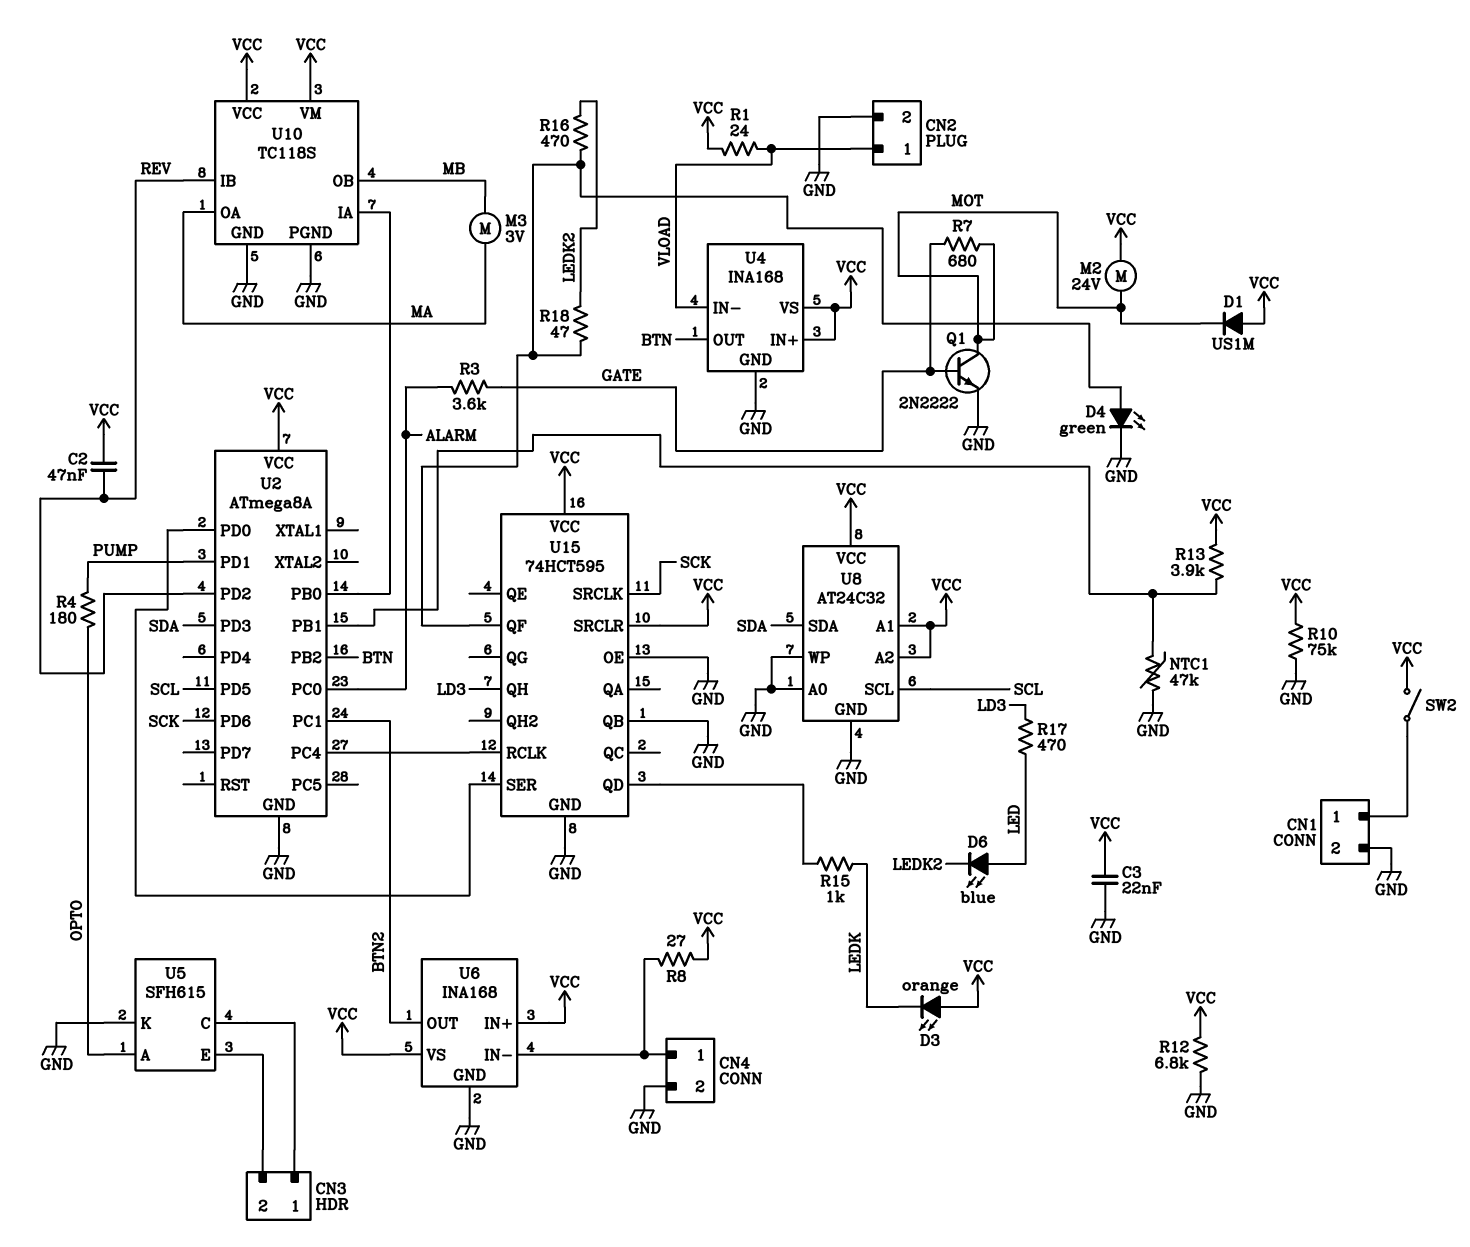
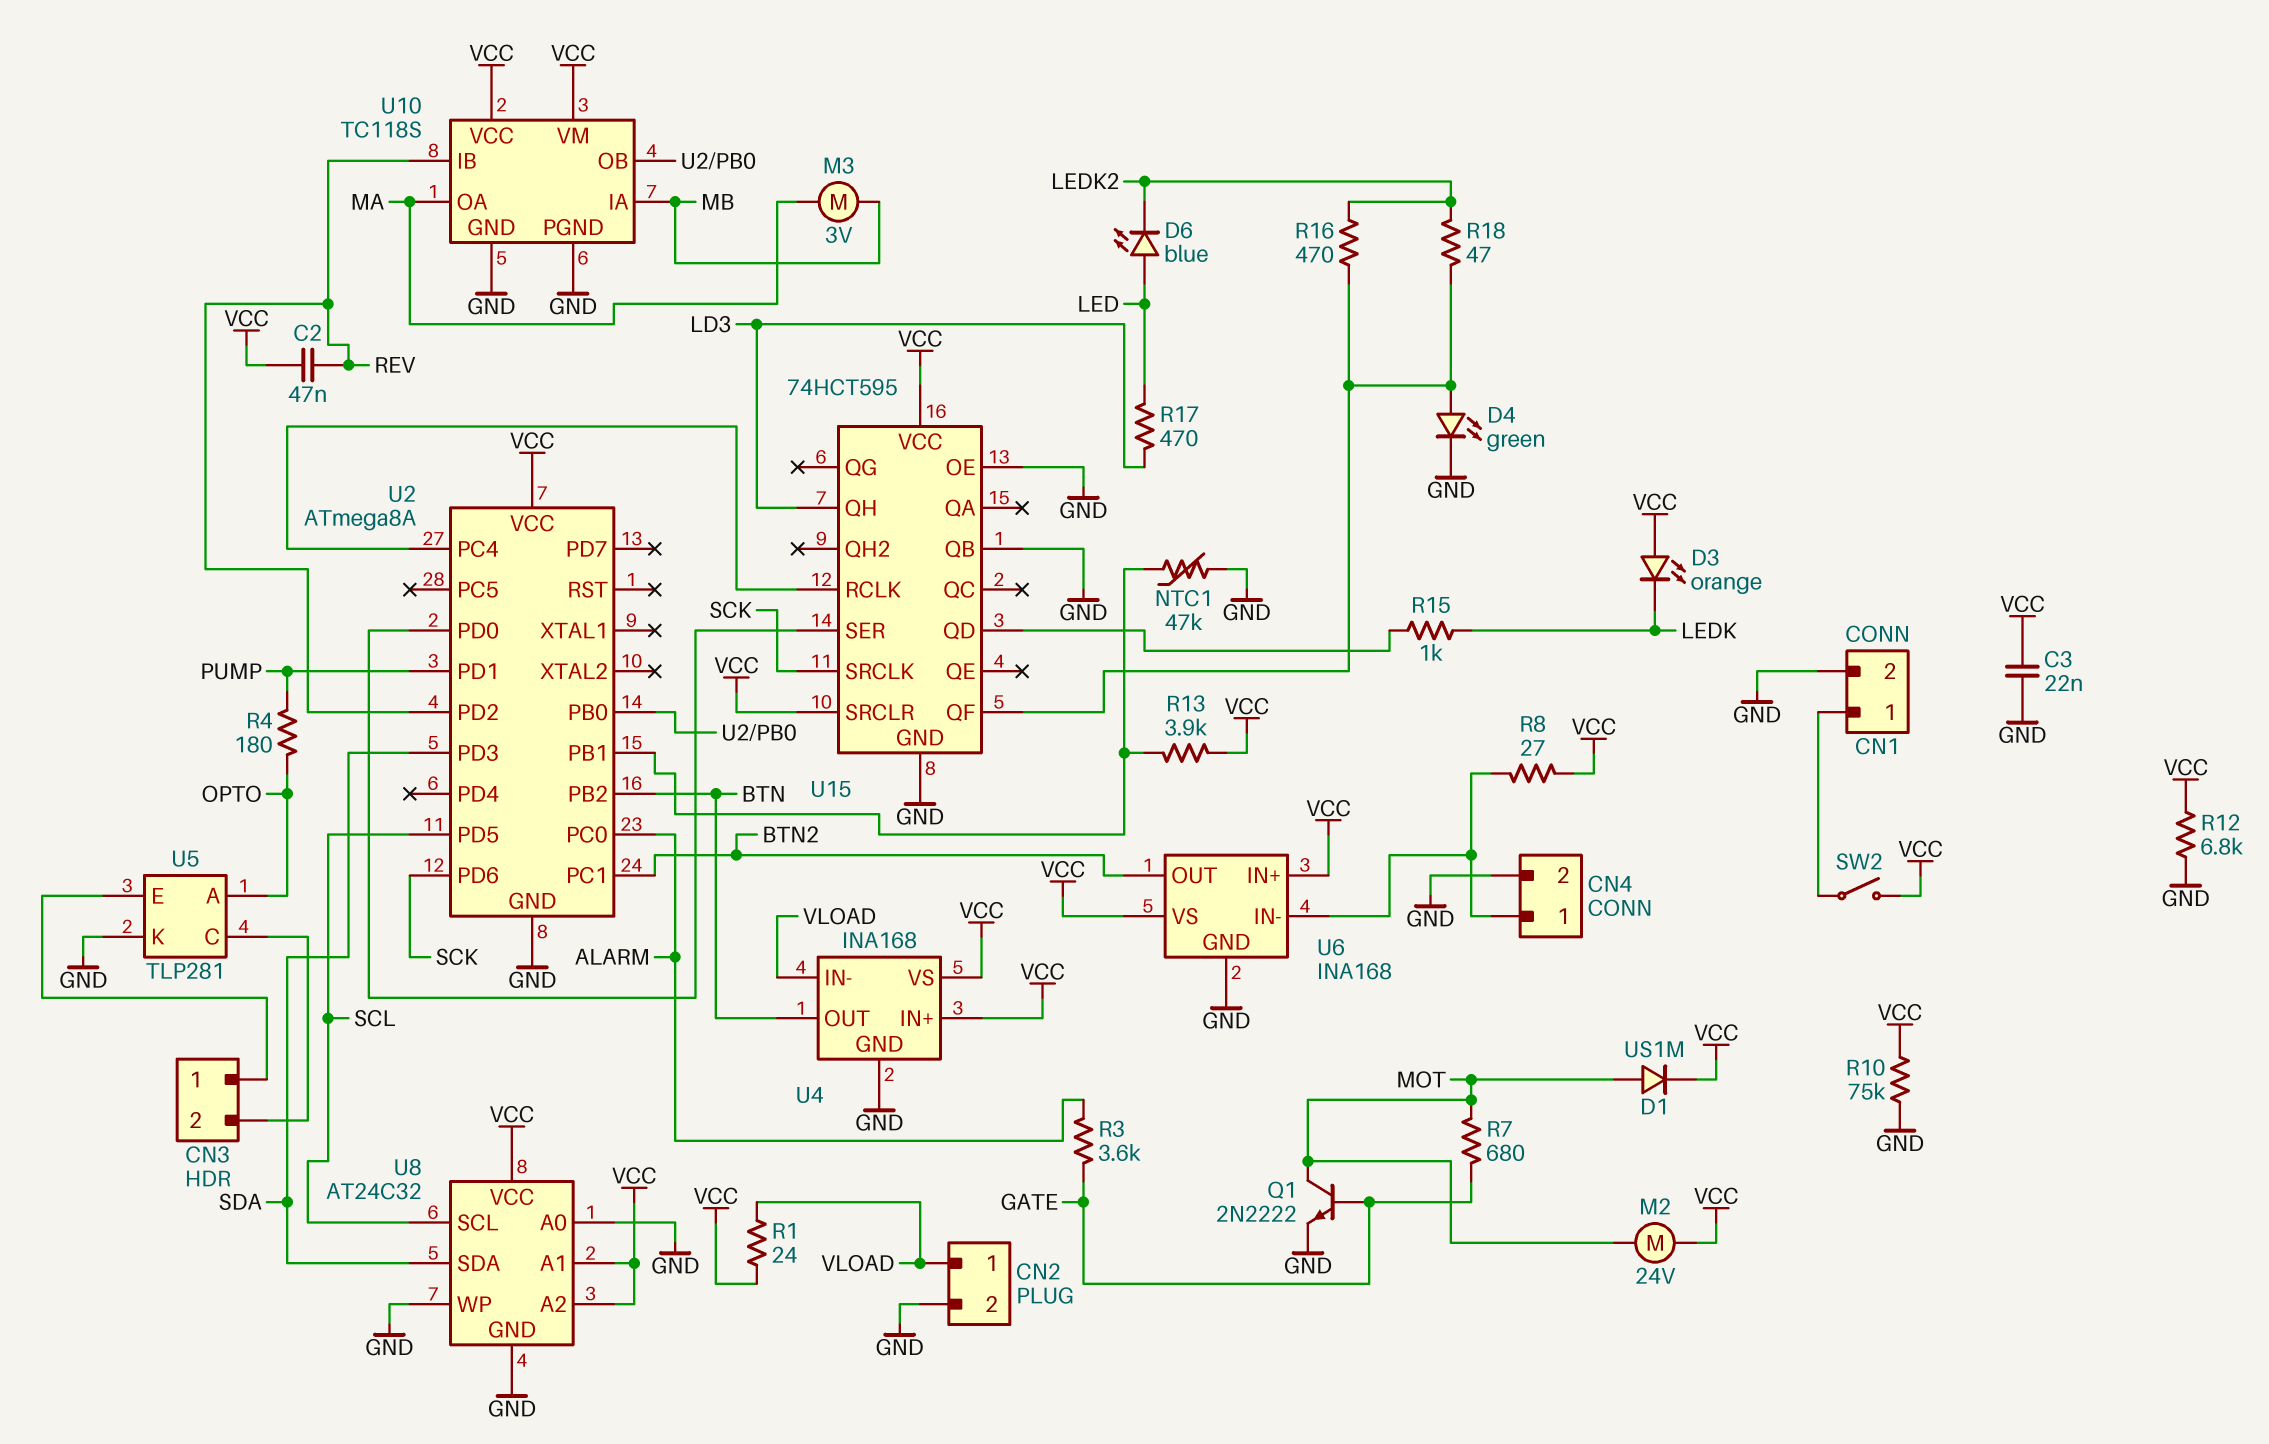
D1: diode US1M (A VCC, K MOT) -> diode US1M (A MOT, K VCC)
U5: SFH615 -> TLP281
U5 pin C: CN3/1 -> CN3/2
U5 pin E: CN3/2 -> CN3/1
U10 pin IA: U2/PB0 -> MB
U10 pin OB: MB -> U2/PB0

